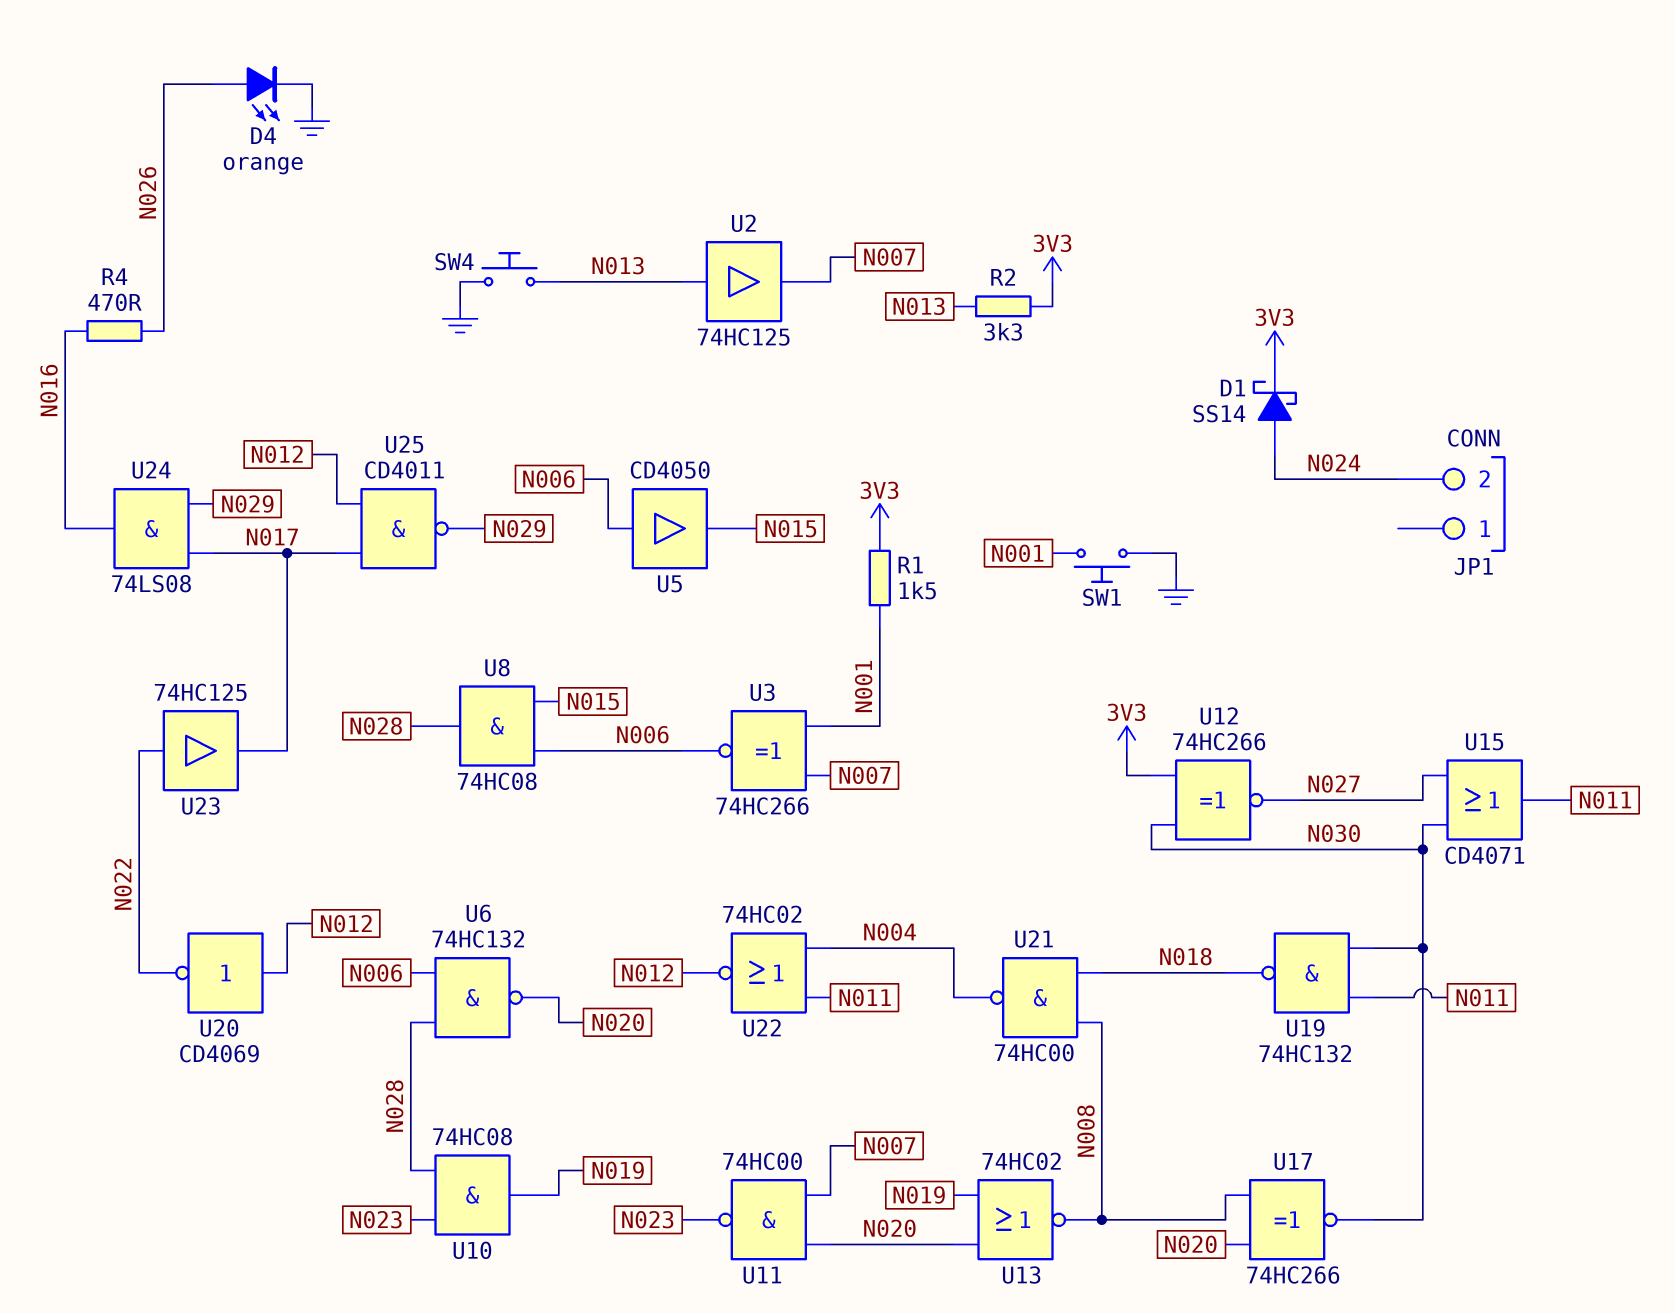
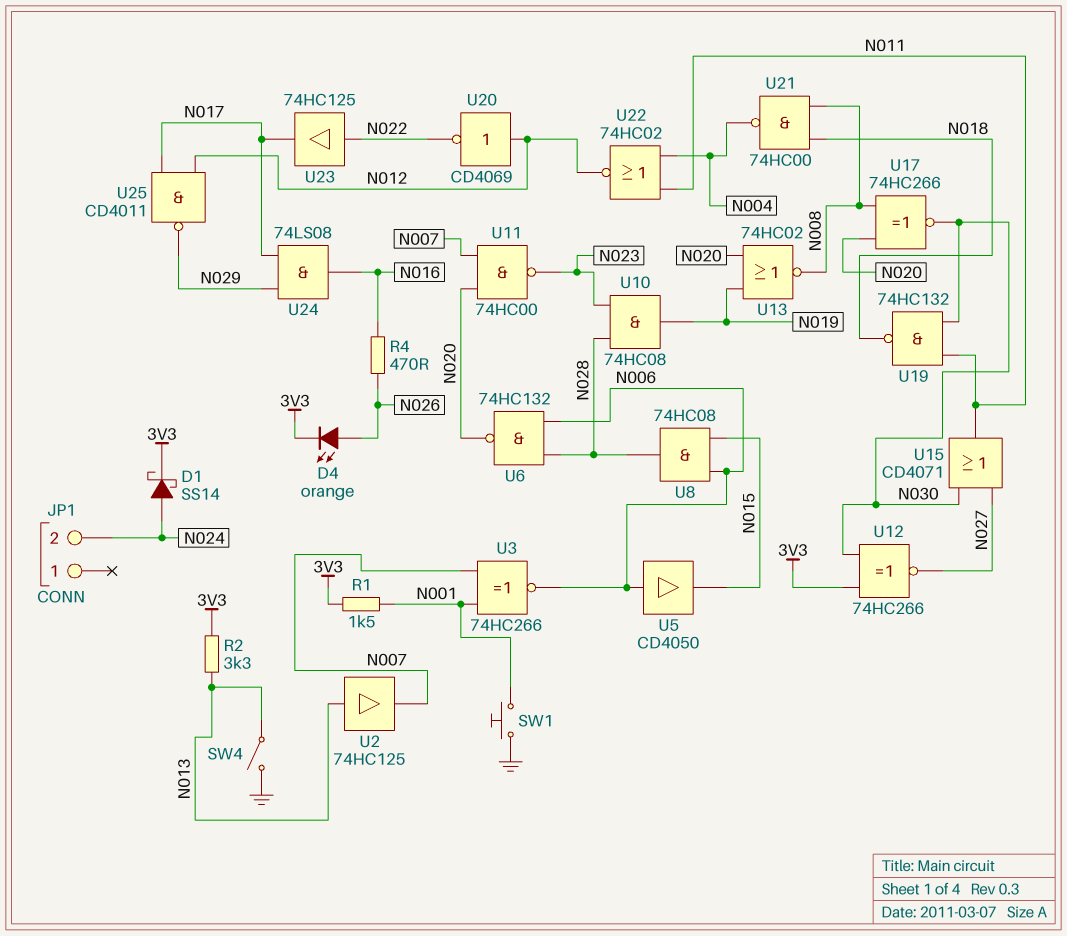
D4: LED orange (A N026, K GND) -> LED orange (A N026, K 3V3)
SW4: button (GND, N013) -> switch (GND, N013)

